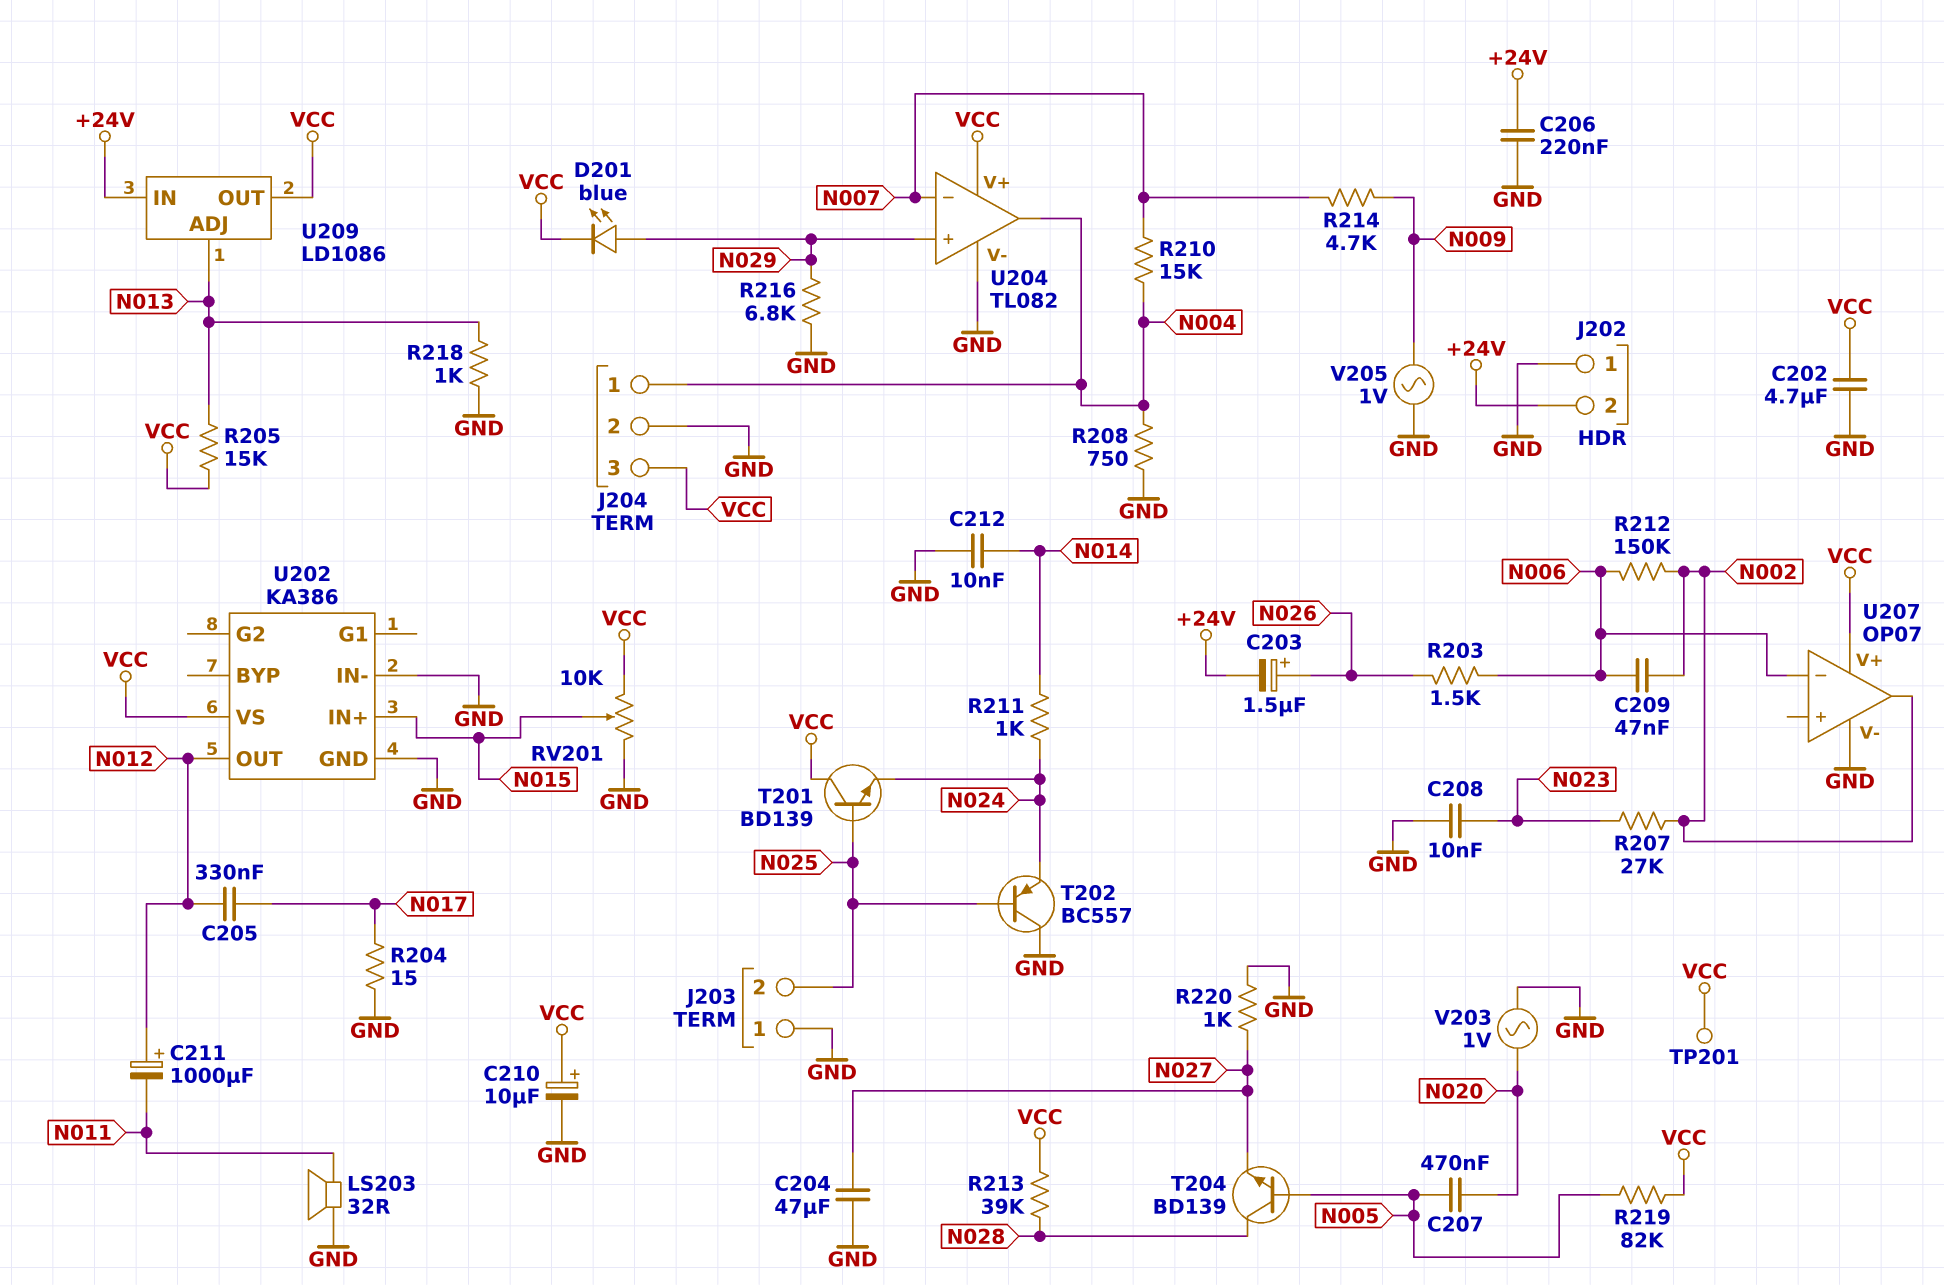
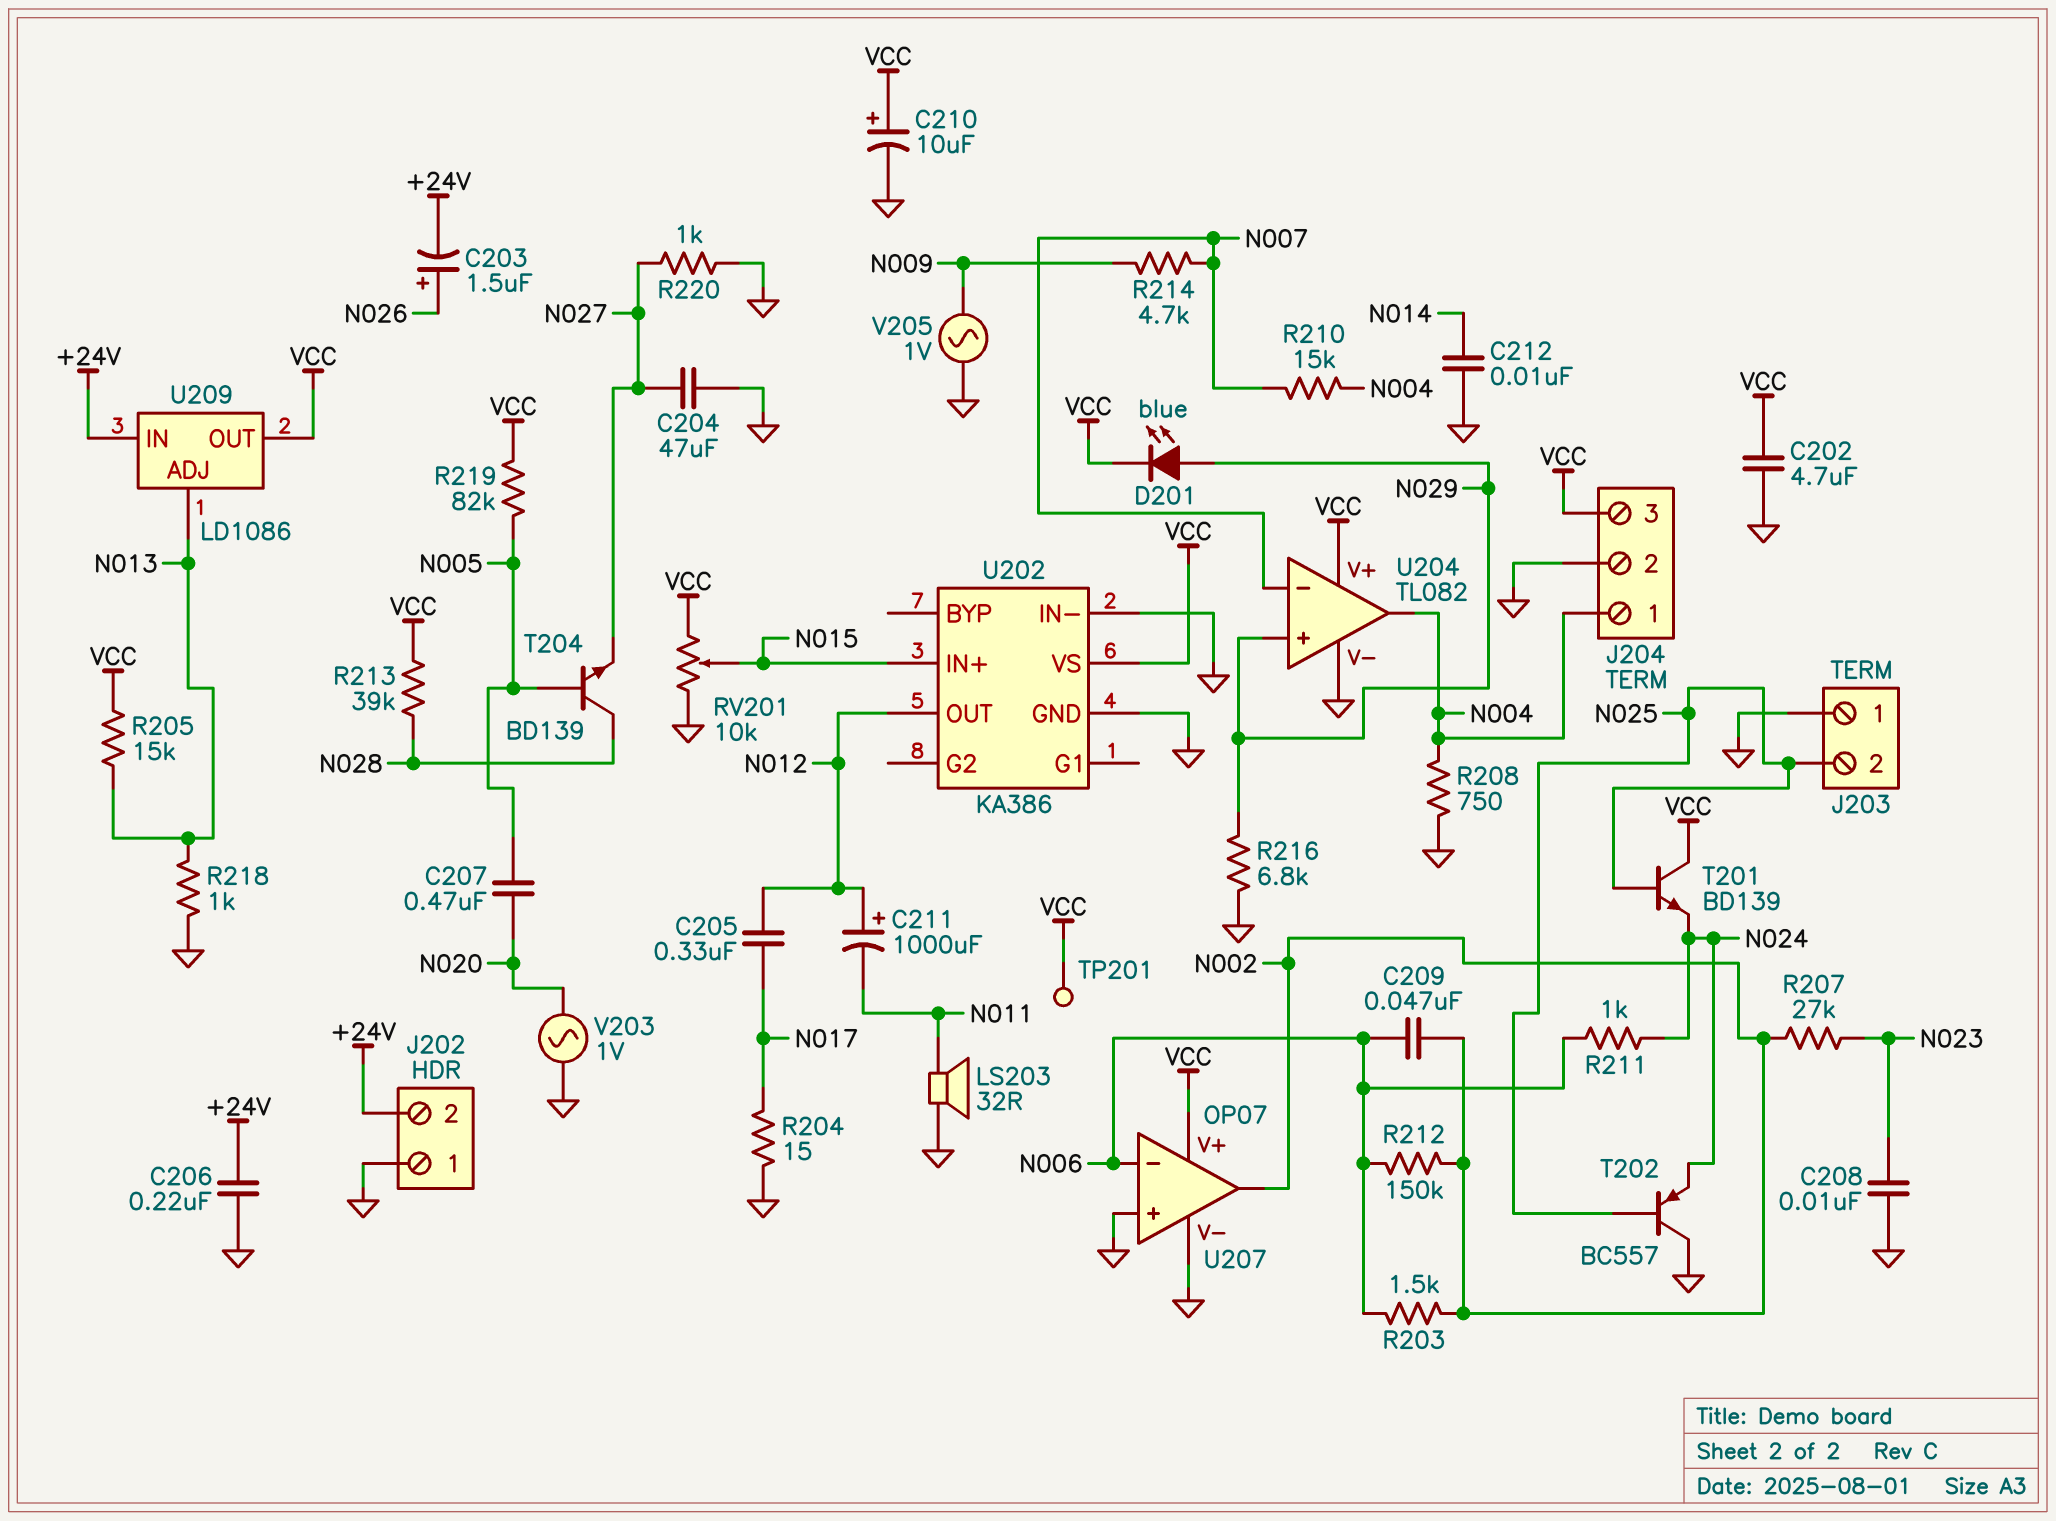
R203: 1.5k (N006, N026) -> 1.5k (N002, N006)
R211: 1k (N014, N024) -> 1k (N006, N024)
U207 pin in+: none -> GND

